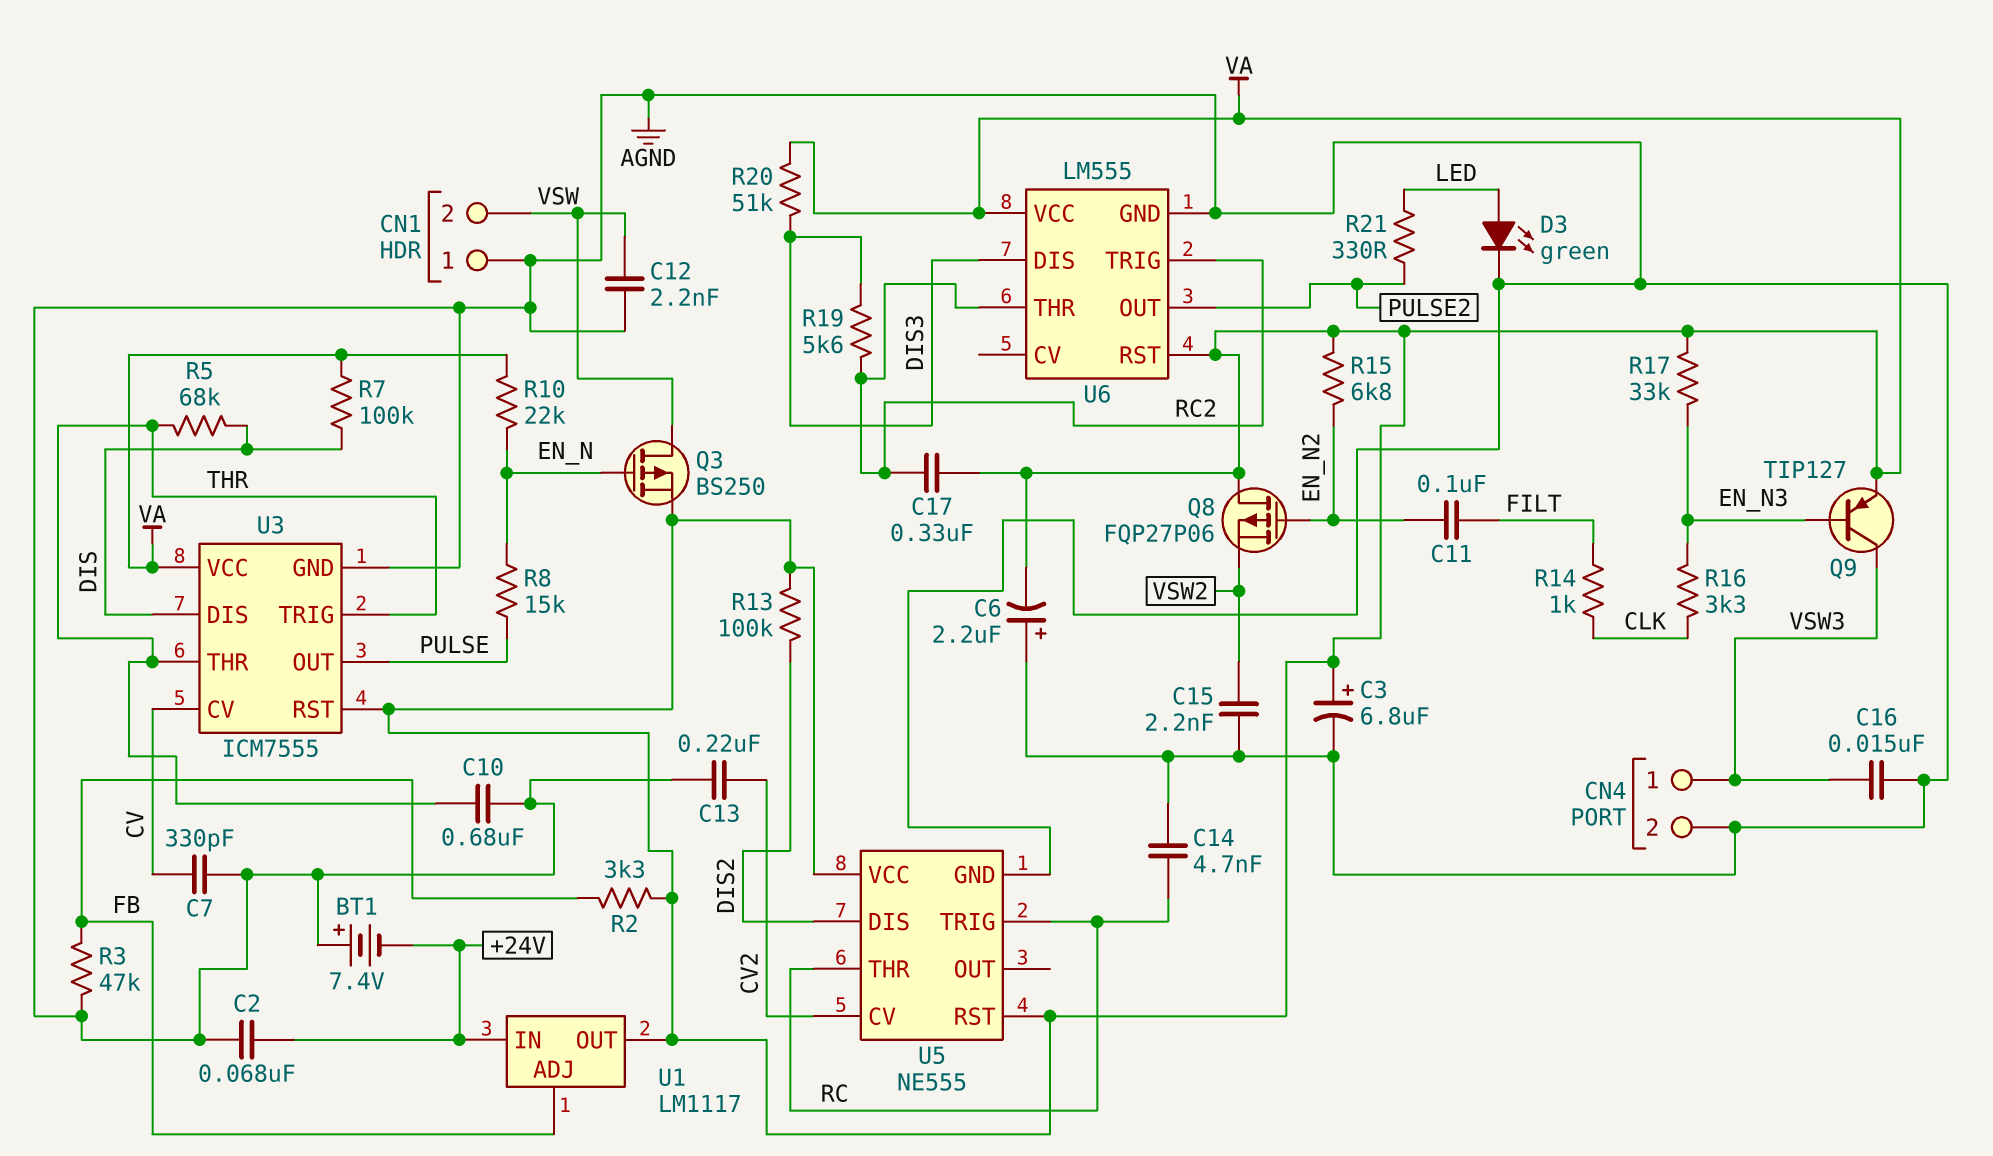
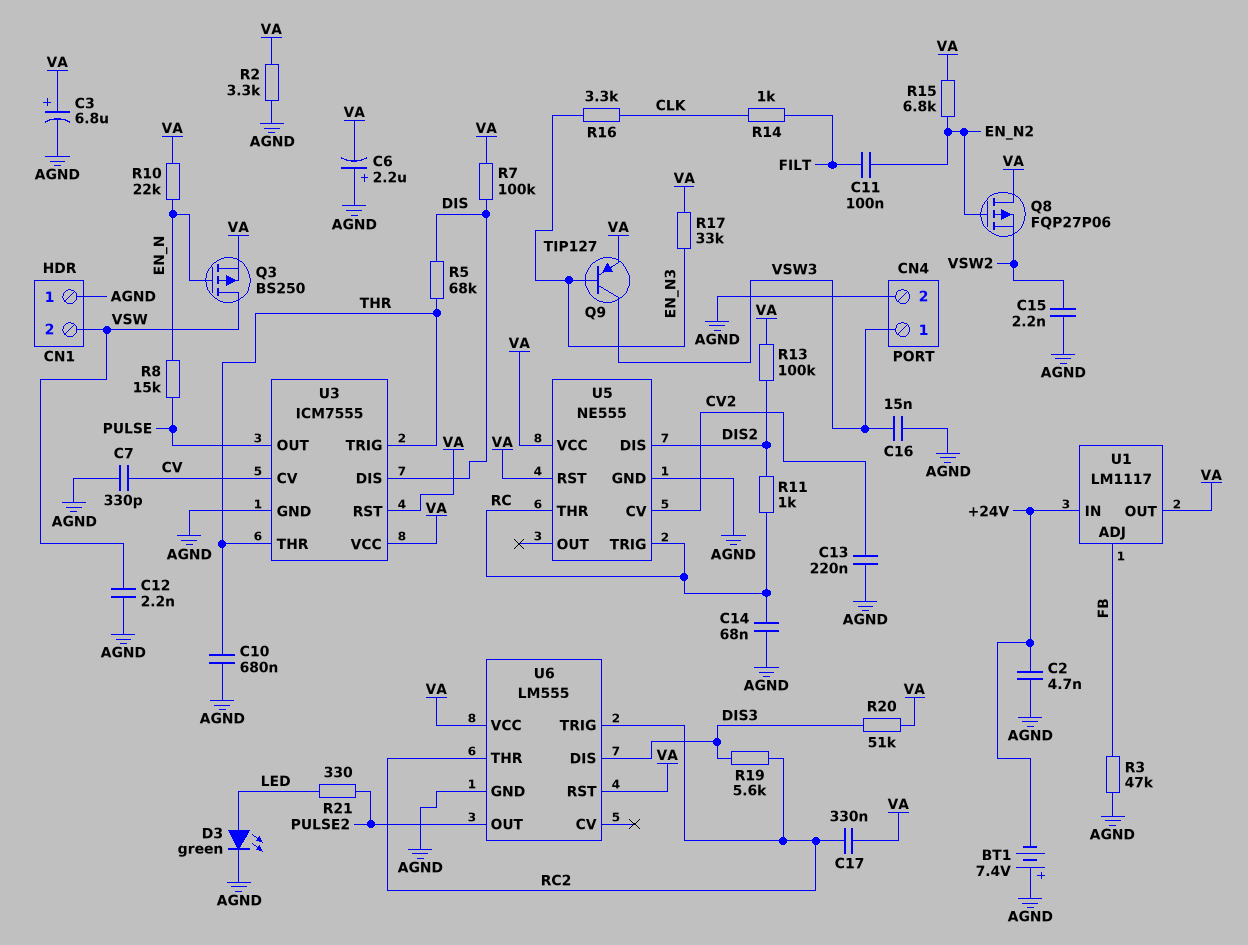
C2: 68nF (+24V, AGND) -> 4.7nF (+24V, AGND)
C14: 4.7nF (AGND, RC) -> 68nF (AGND, RC)
R2: 3.3k (FB, VA) -> 3.3k (AGND, VA)
R11: none -> 1k (DIS2, RC)

